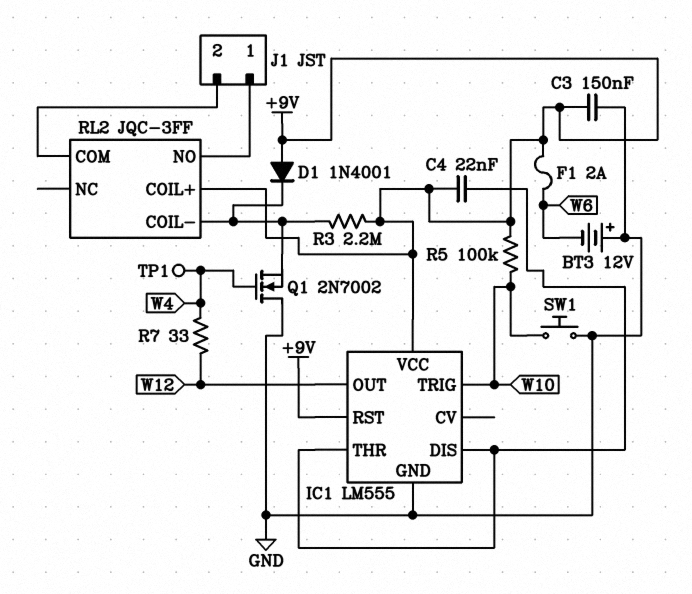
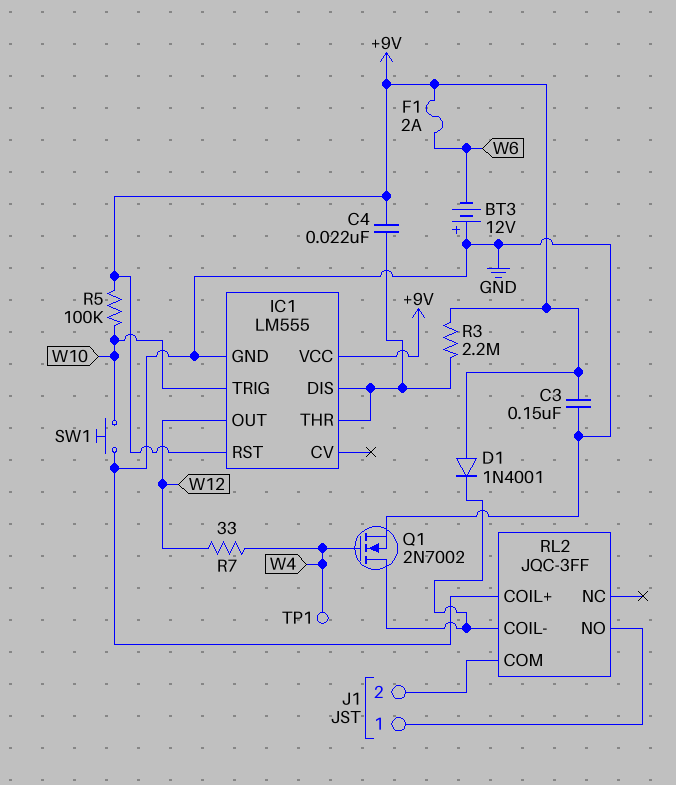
Q1: NMOS 2N7002 (G W4, D GND, S RL2/COIL-) -> NMOS 2N7002 (G W4, D RL2/COIL-, S GND)
R3: 2.2M (+9V, RL2/COIL-) -> 2.2M (+9V, IC1/DIS)
RL2 pin COIL+: +9V -> GND

